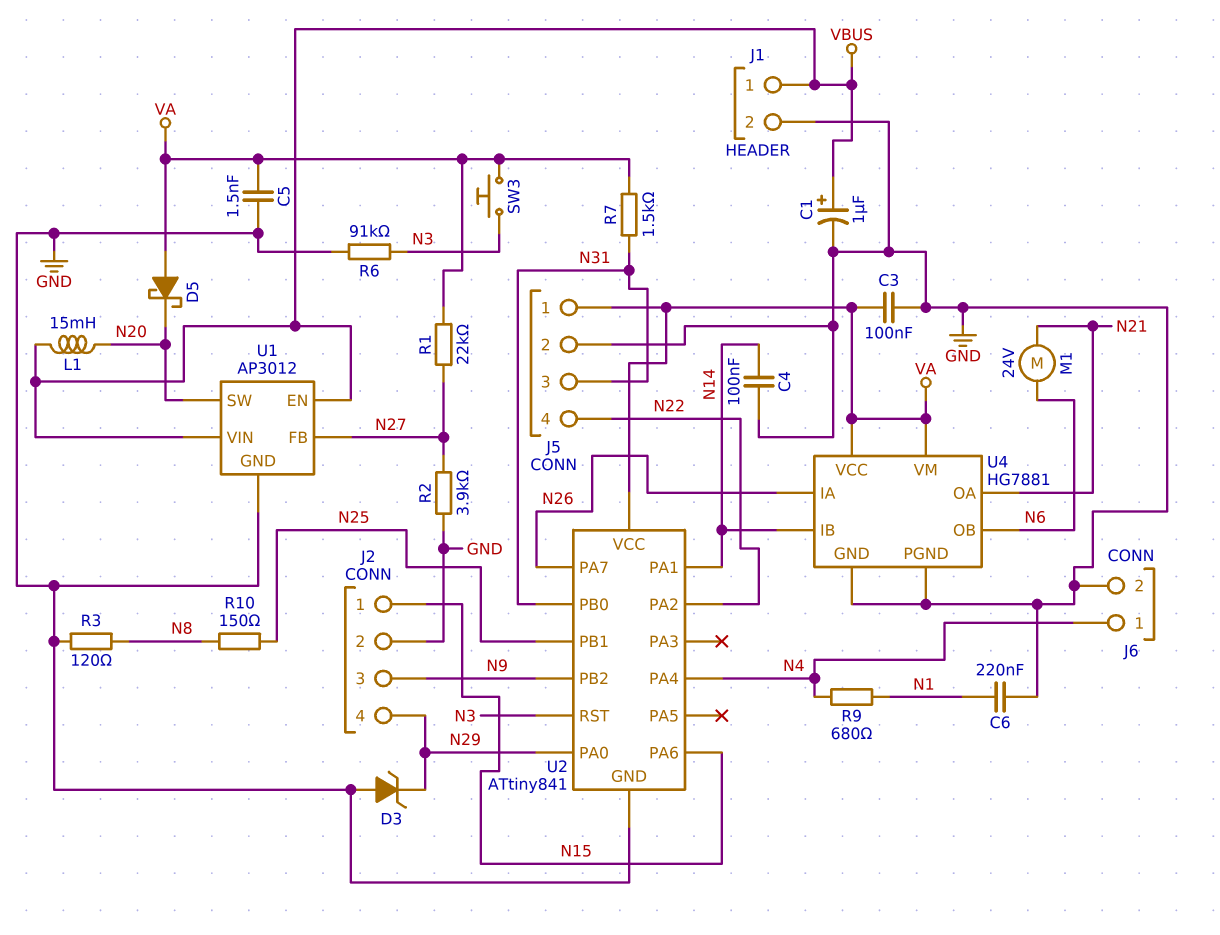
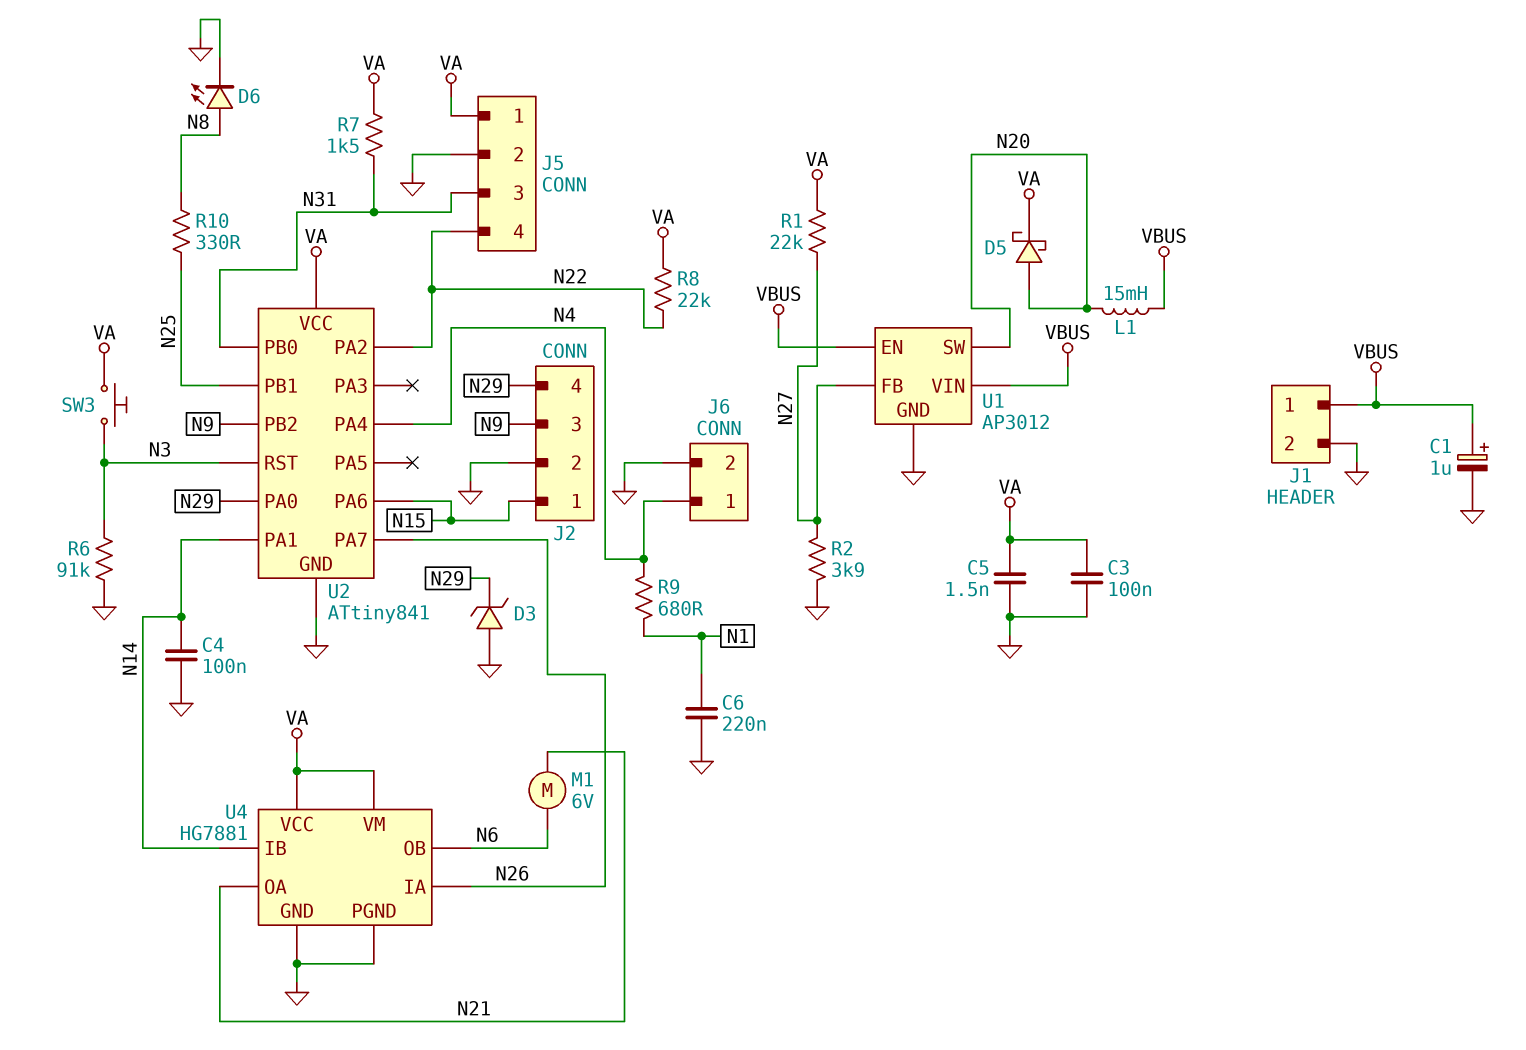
D5: schottky (A VA, K N20) -> schottky (A N20, K VA)
D6: none -> LED (A N8, K GND)
M1: motor 24V (N6, N21) -> motor 6V (N6, N21)
R3: 120 (GND, N8) -> none
R8: none -> 22k (N22, VA)
R10: 150 (N8, N25) -> 330 (N8, N25)

